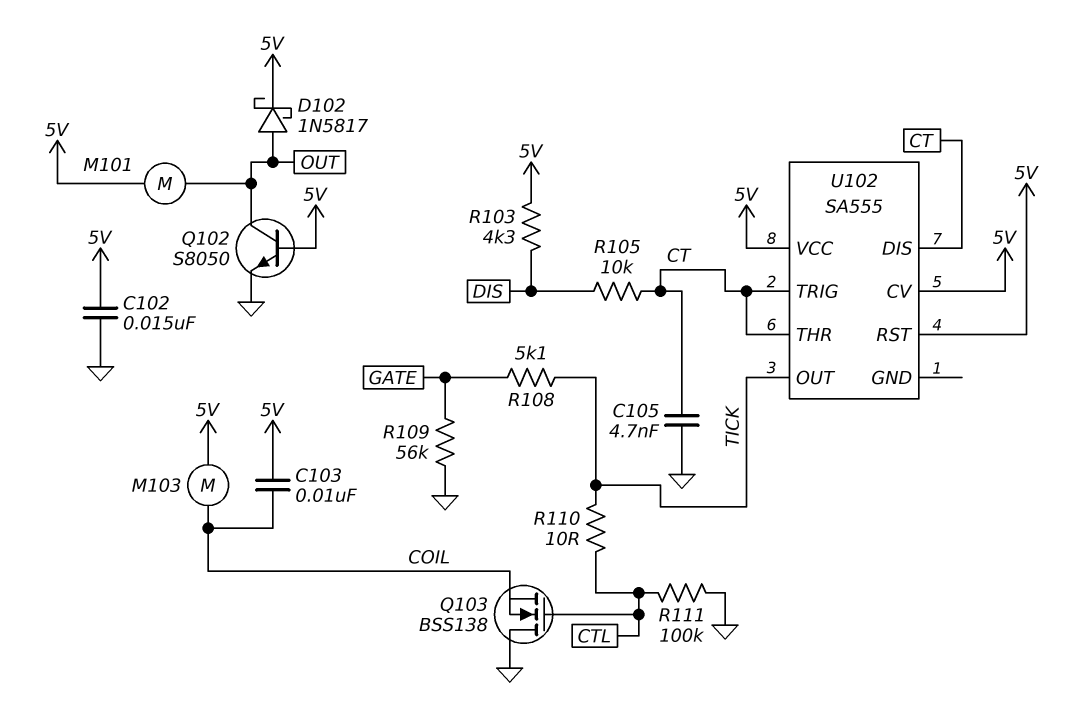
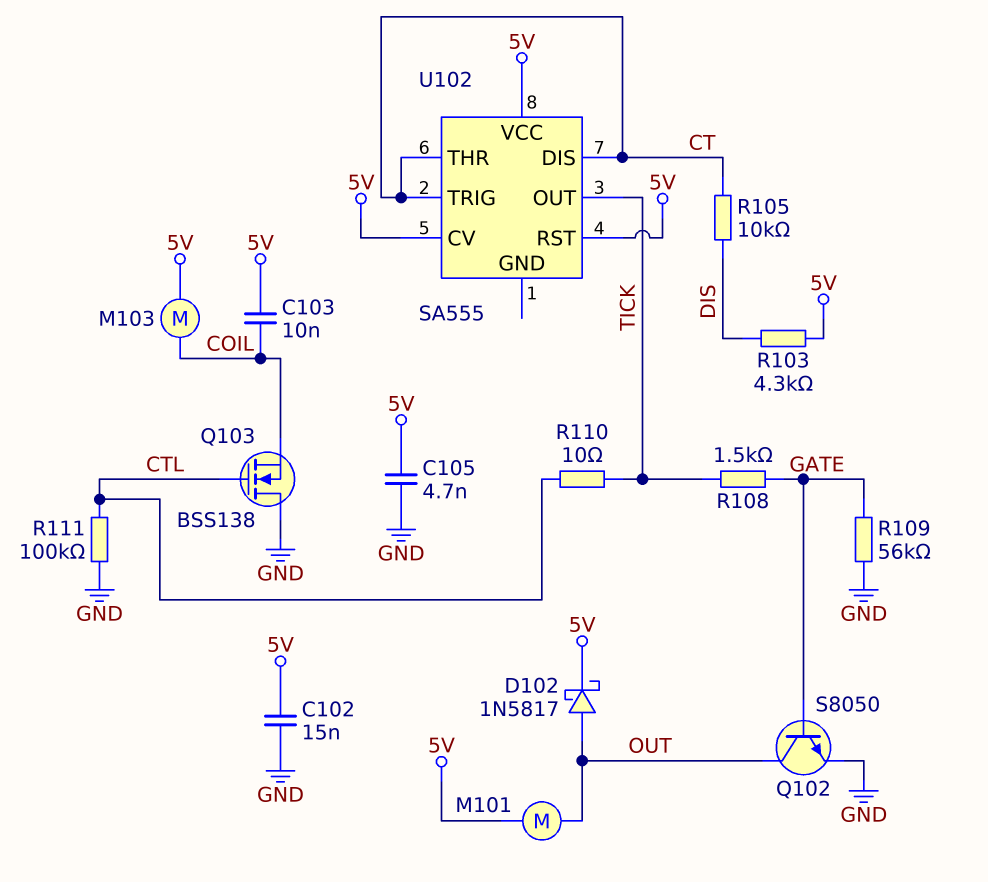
C105: 4.7nF (CT, GND) -> 4.7nF (5V, GND)
Q102: NPN S8050 (B 5V, C OUT, E GND) -> NPN S8050 (B GATE, C OUT, E GND)
R108: 5.1k (GATE, TICK) -> 1.5k (GATE, TICK)

